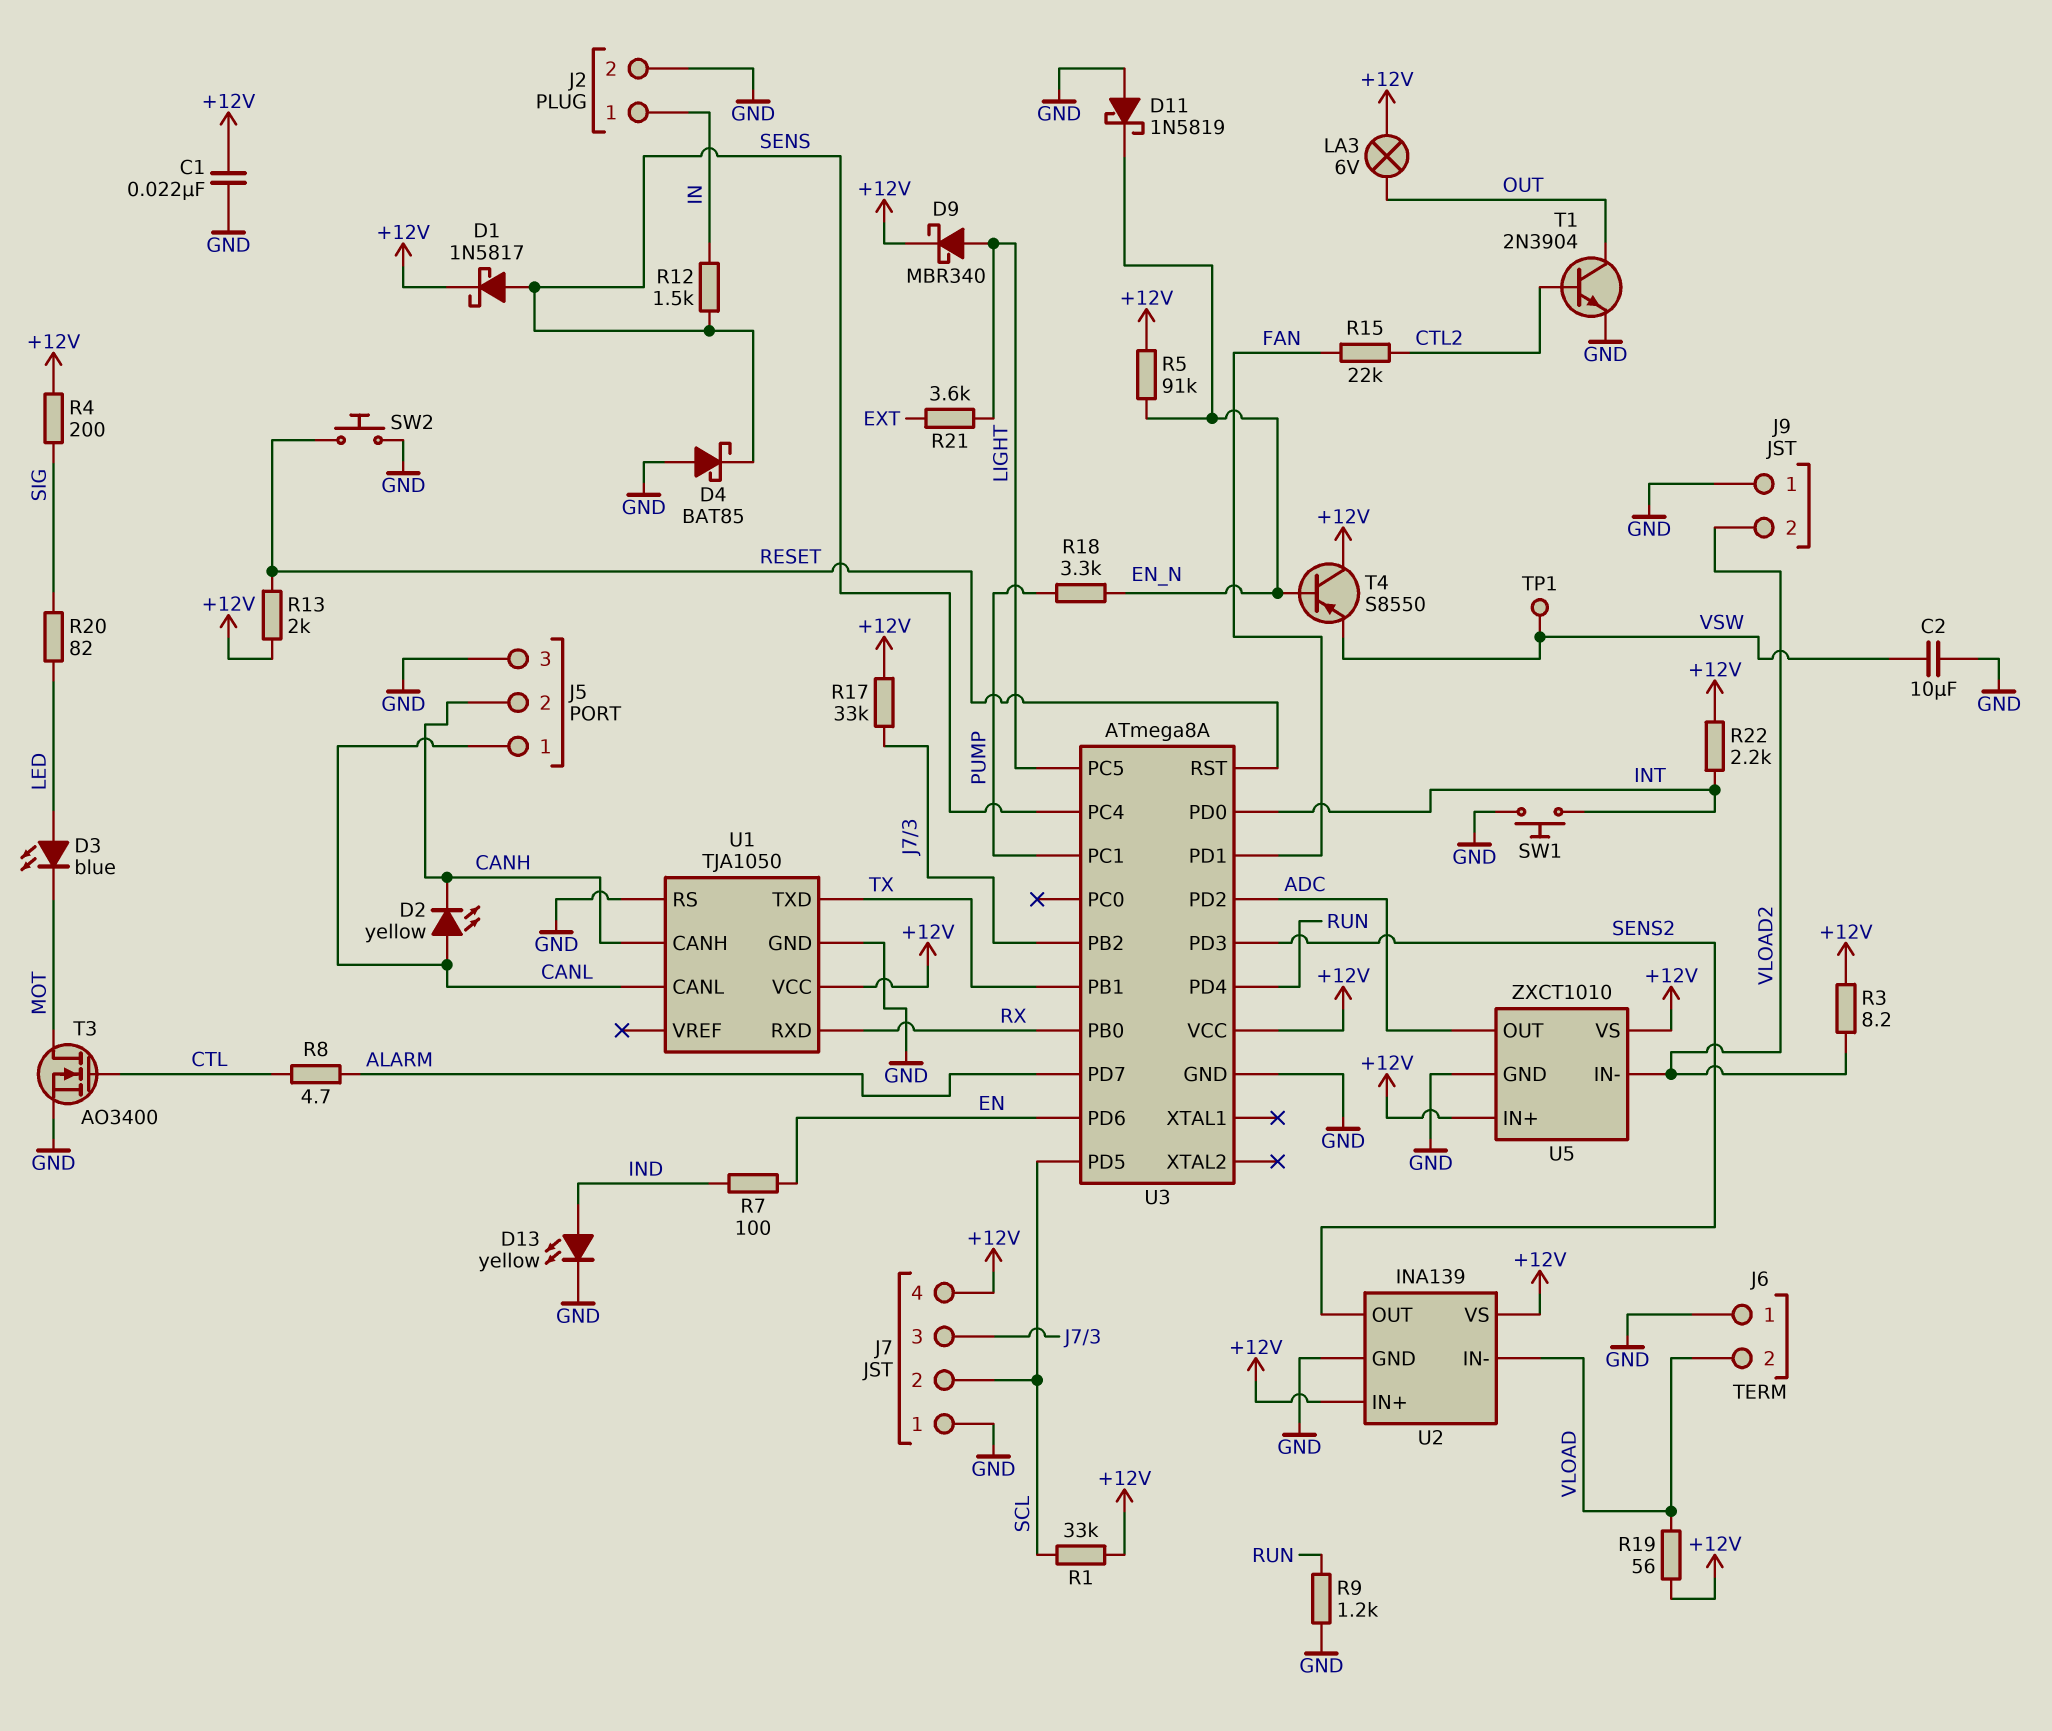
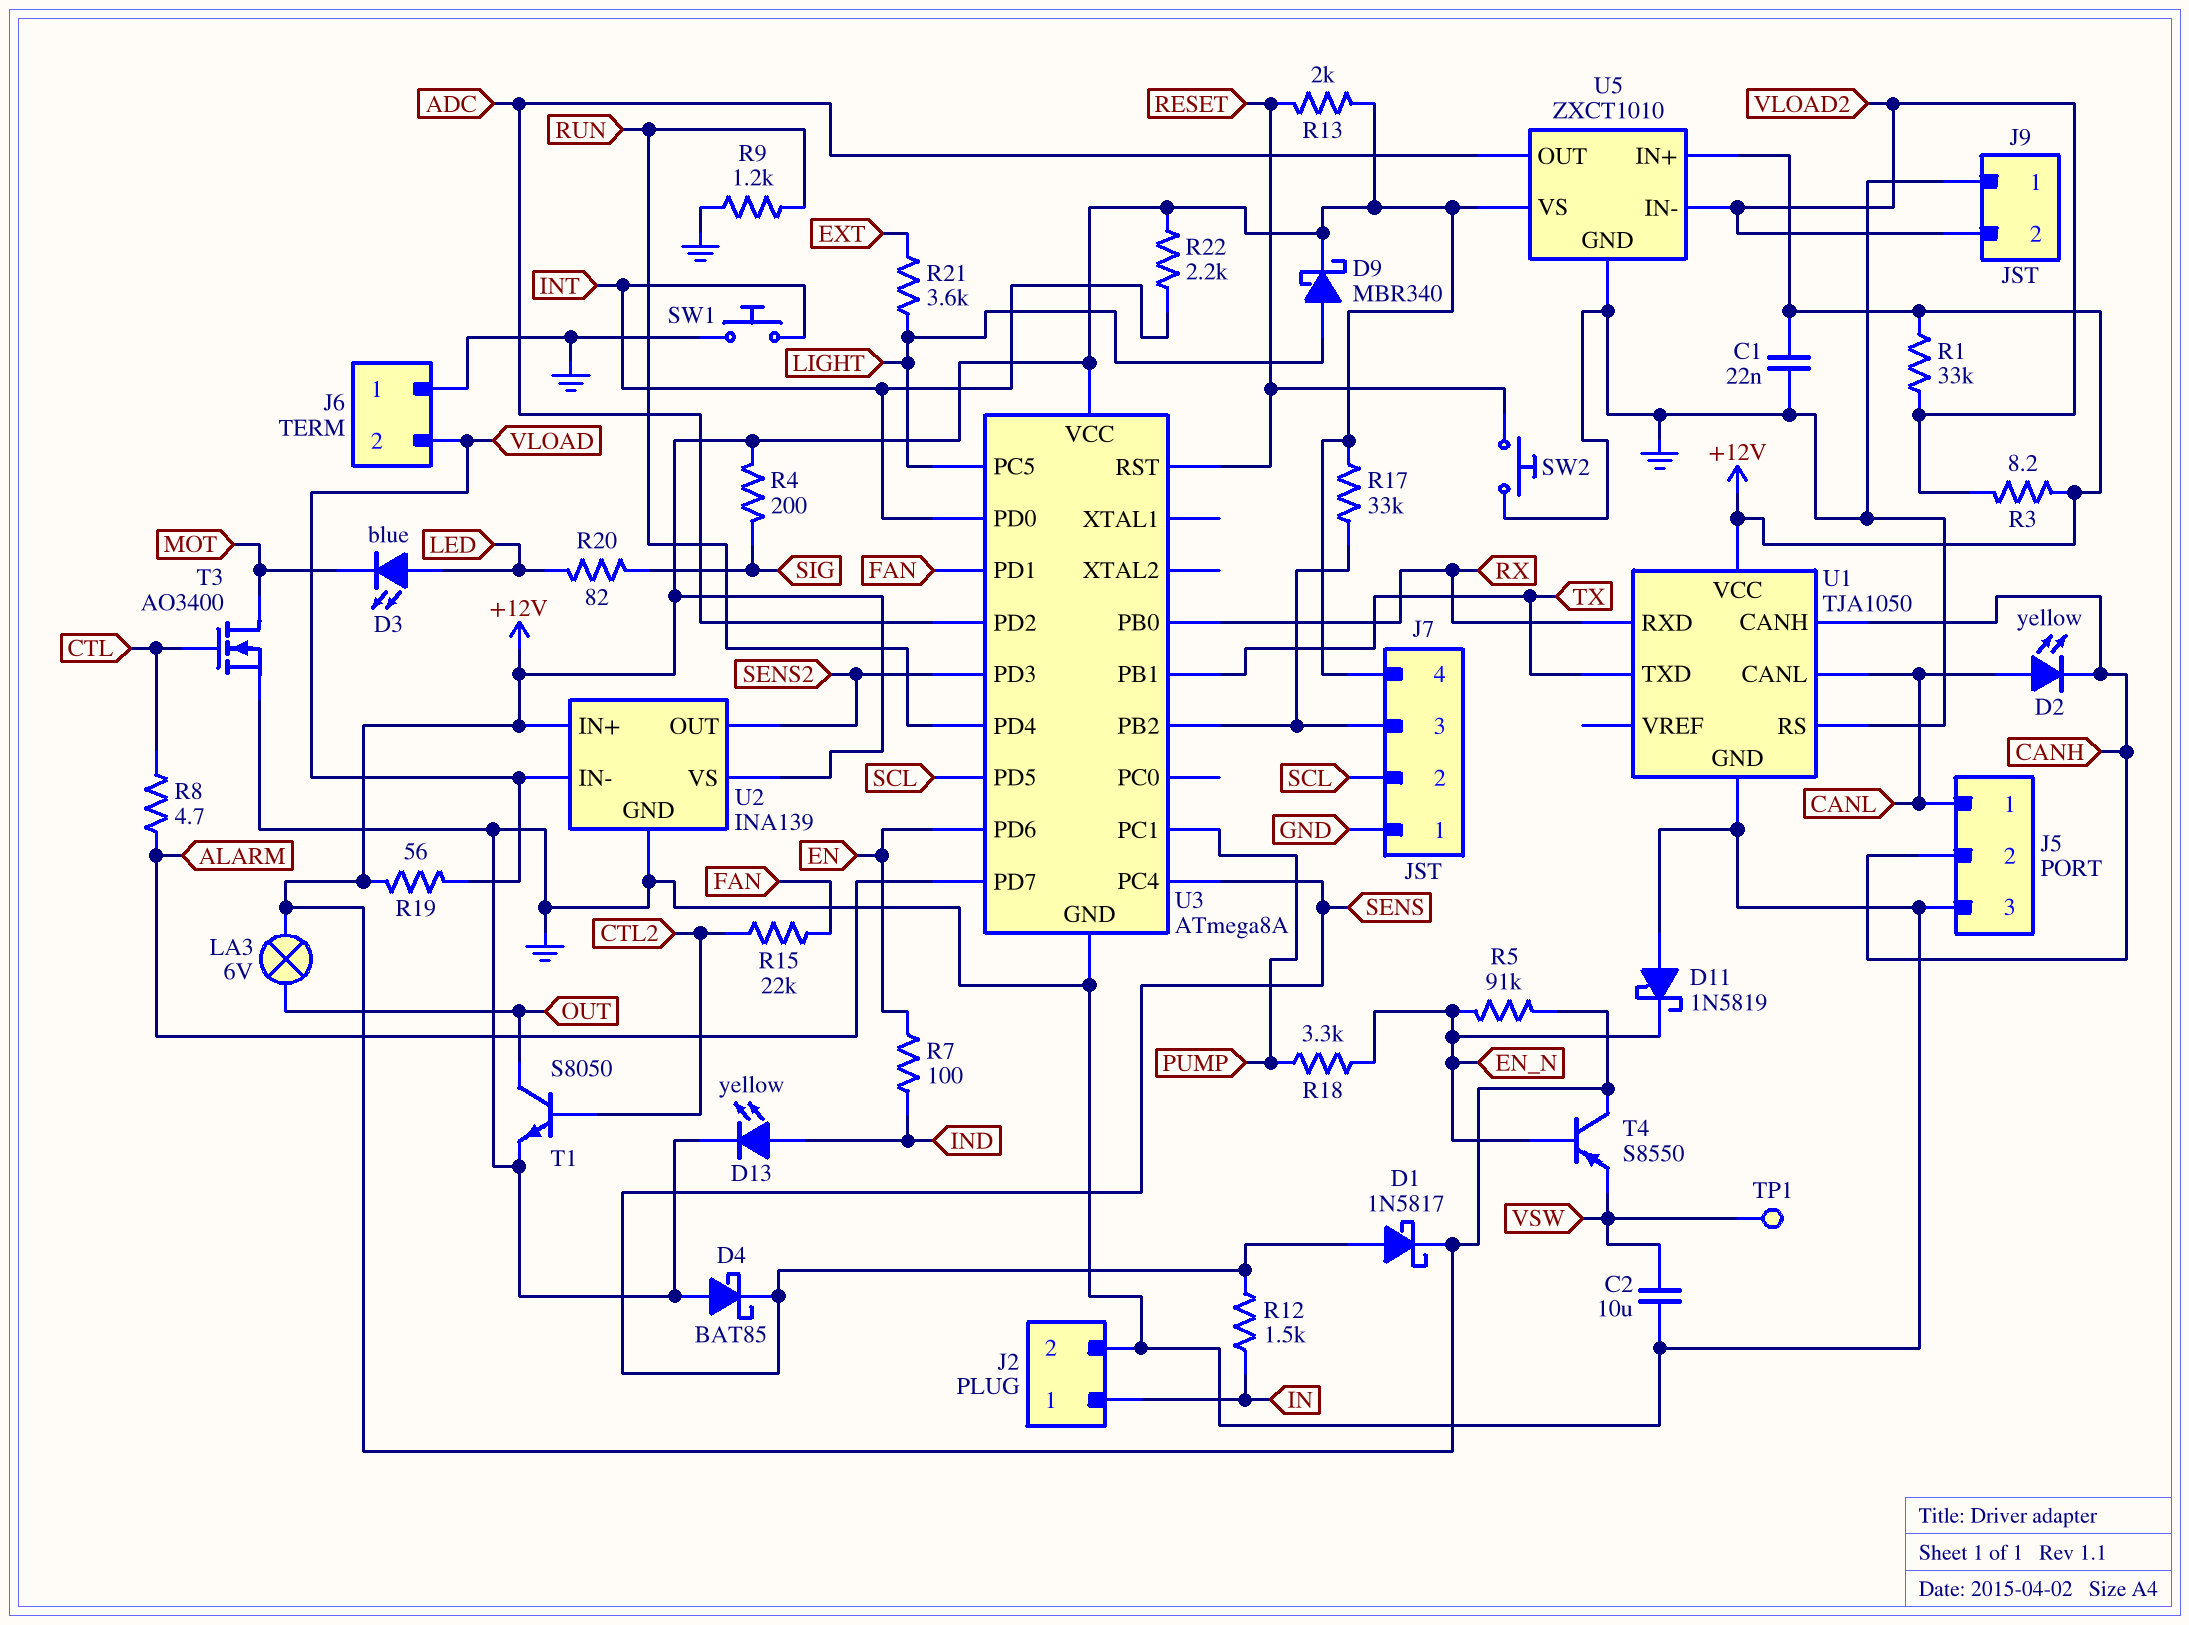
R1: 33k (+12V, SCL) -> 33k (+12V, VLOAD2)
T1: NPN 2N3904 (B CTL2, C OUT, E GND) -> NPN S8050 (B CTL2, C OUT, E GND)

